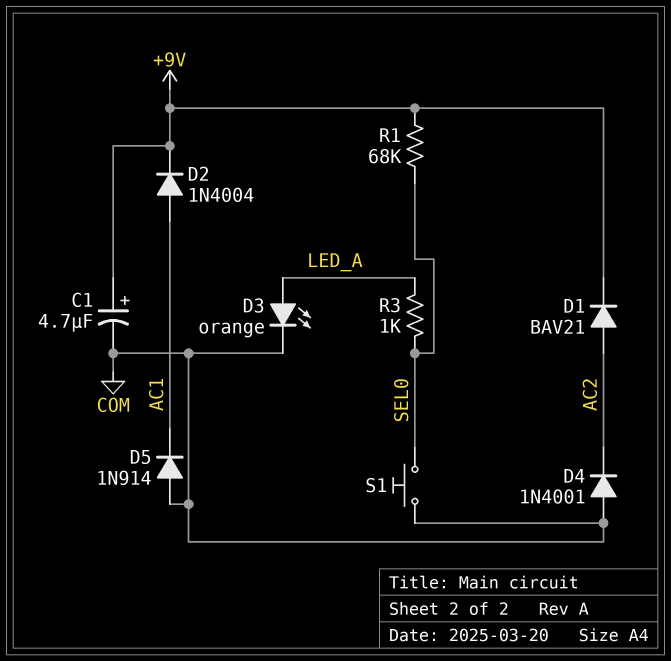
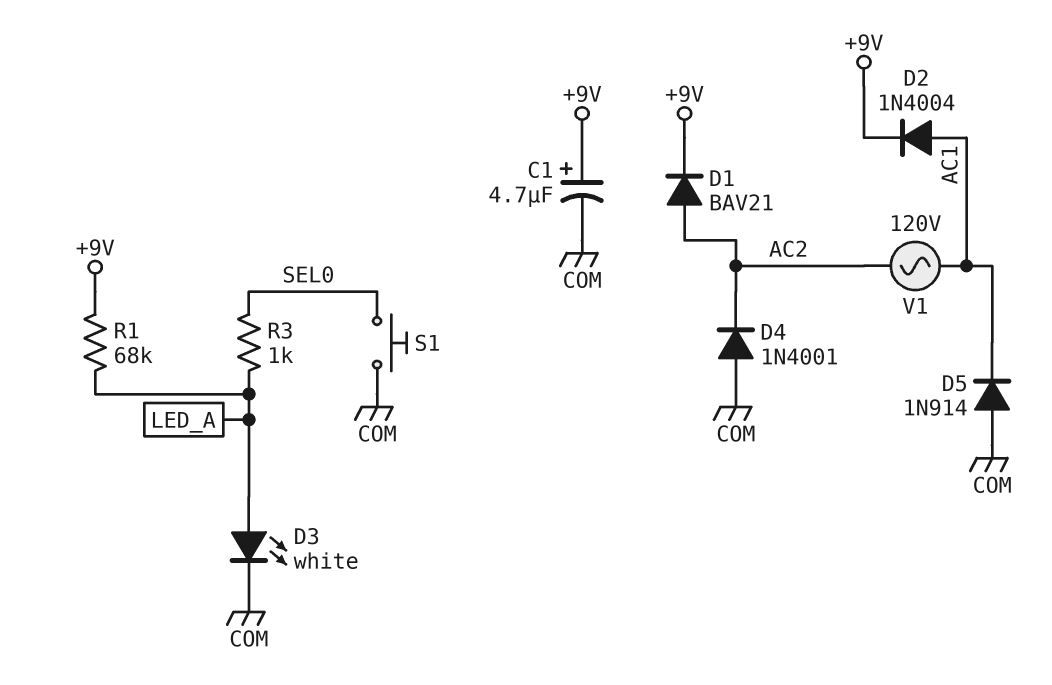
D3: LED orange (A LED_A, K COM) -> LED white (A LED_A, K COM)
R1: 68k (+9V, SEL0) -> 68k (+9V, LED_A)
V1: none -> AC 120V (AC1, AC2)

